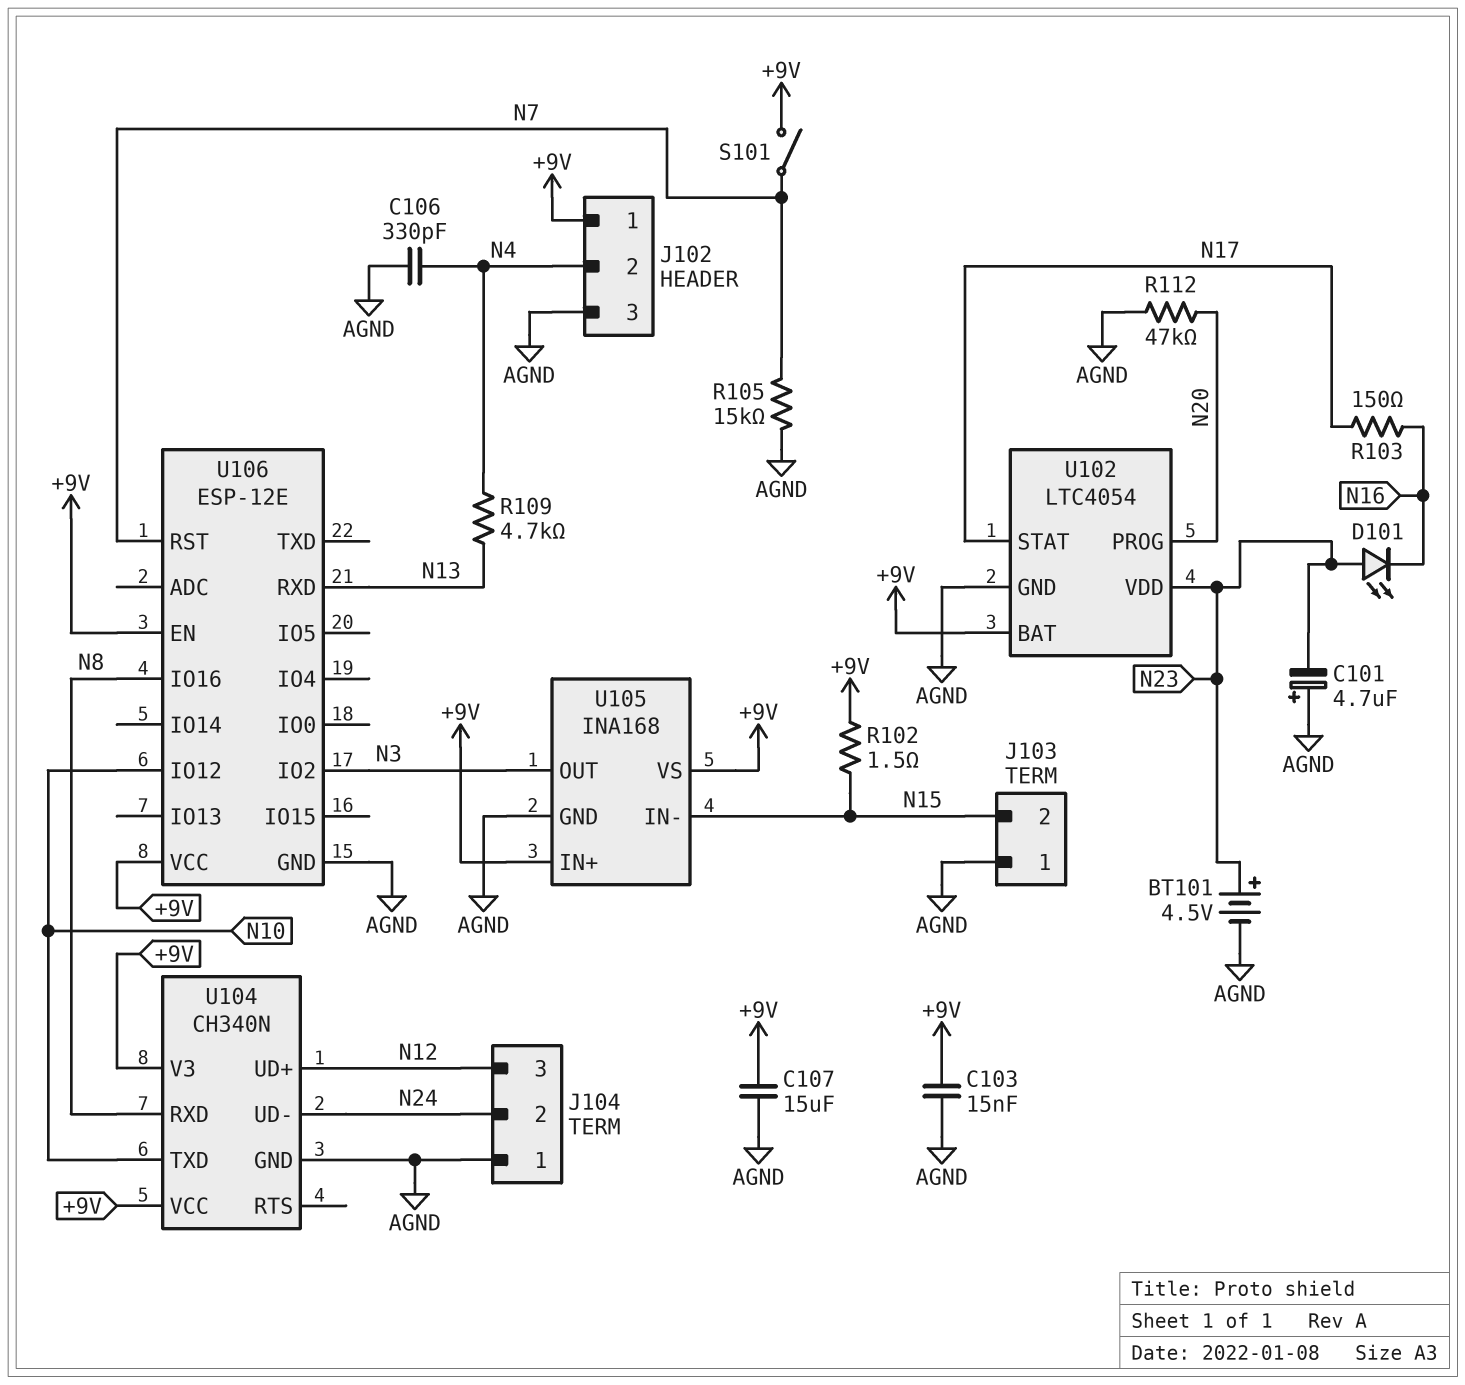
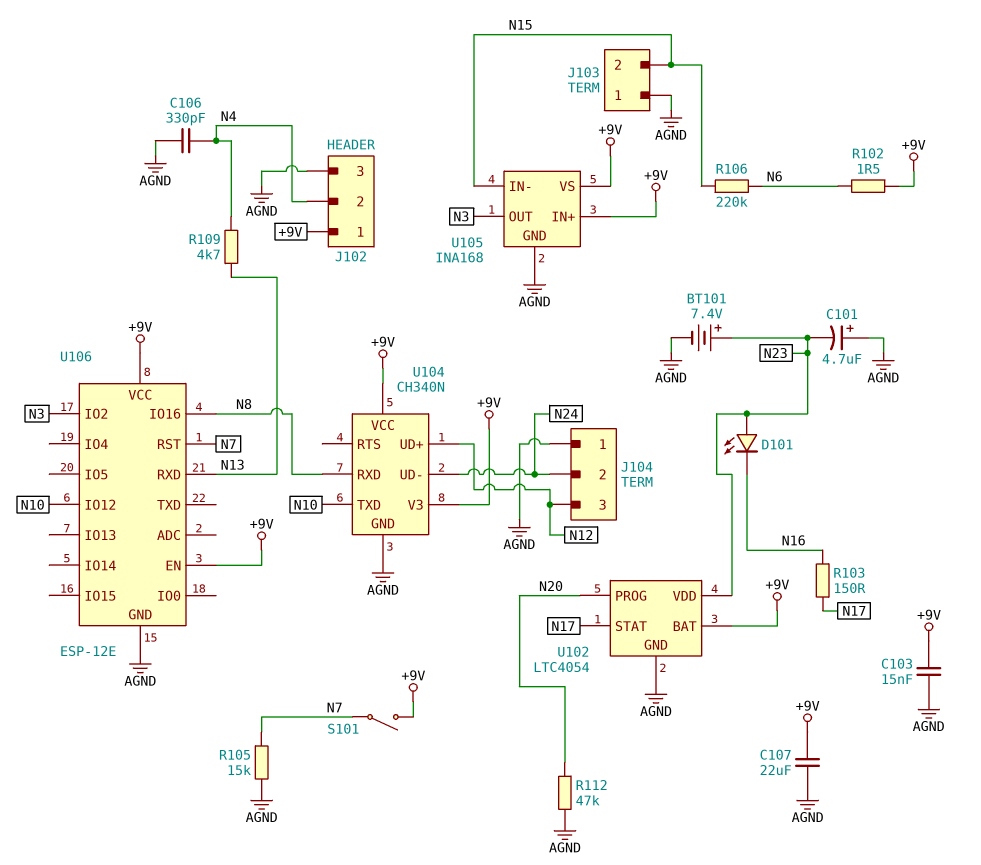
BT101: 4.5V (plus N23, minus AGND) -> 7.4V (plus N23, minus AGND)
C107: 15uF (+9V, AGND) -> 22uF (+9V, AGND)
R102: 1.5 (+9V, N15) -> 1.5 (+9V, N6)
R106: none -> 220k (N6, N15)

